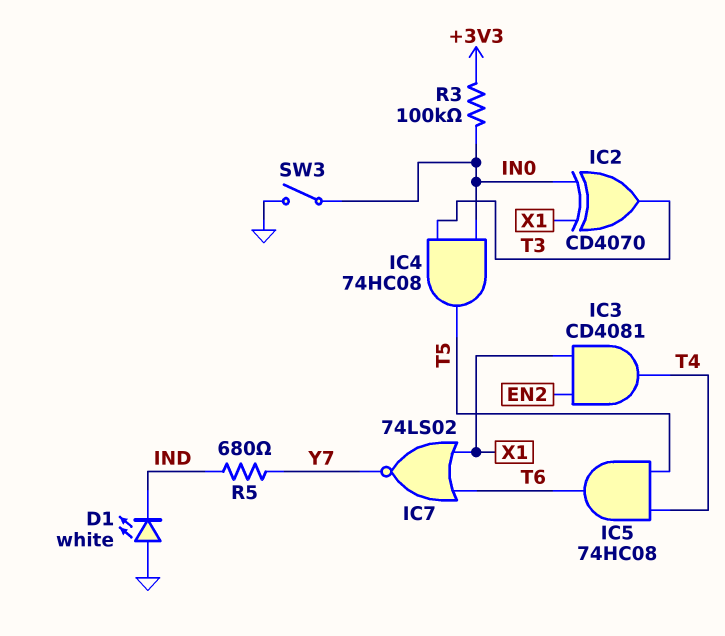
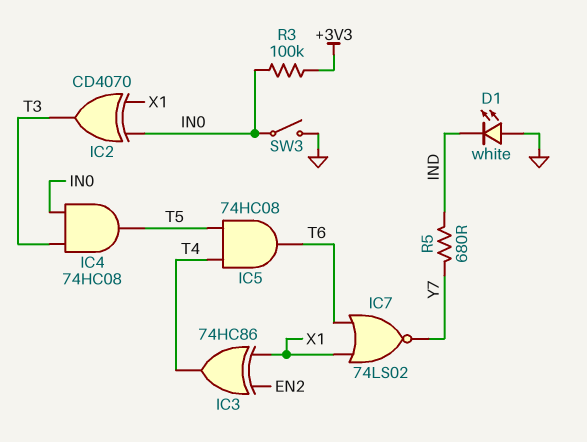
IC3: AND CD4081 (in EN2, in X1, out T4) -> XOR 74HC86 (in EN2, in X1, out T4)

